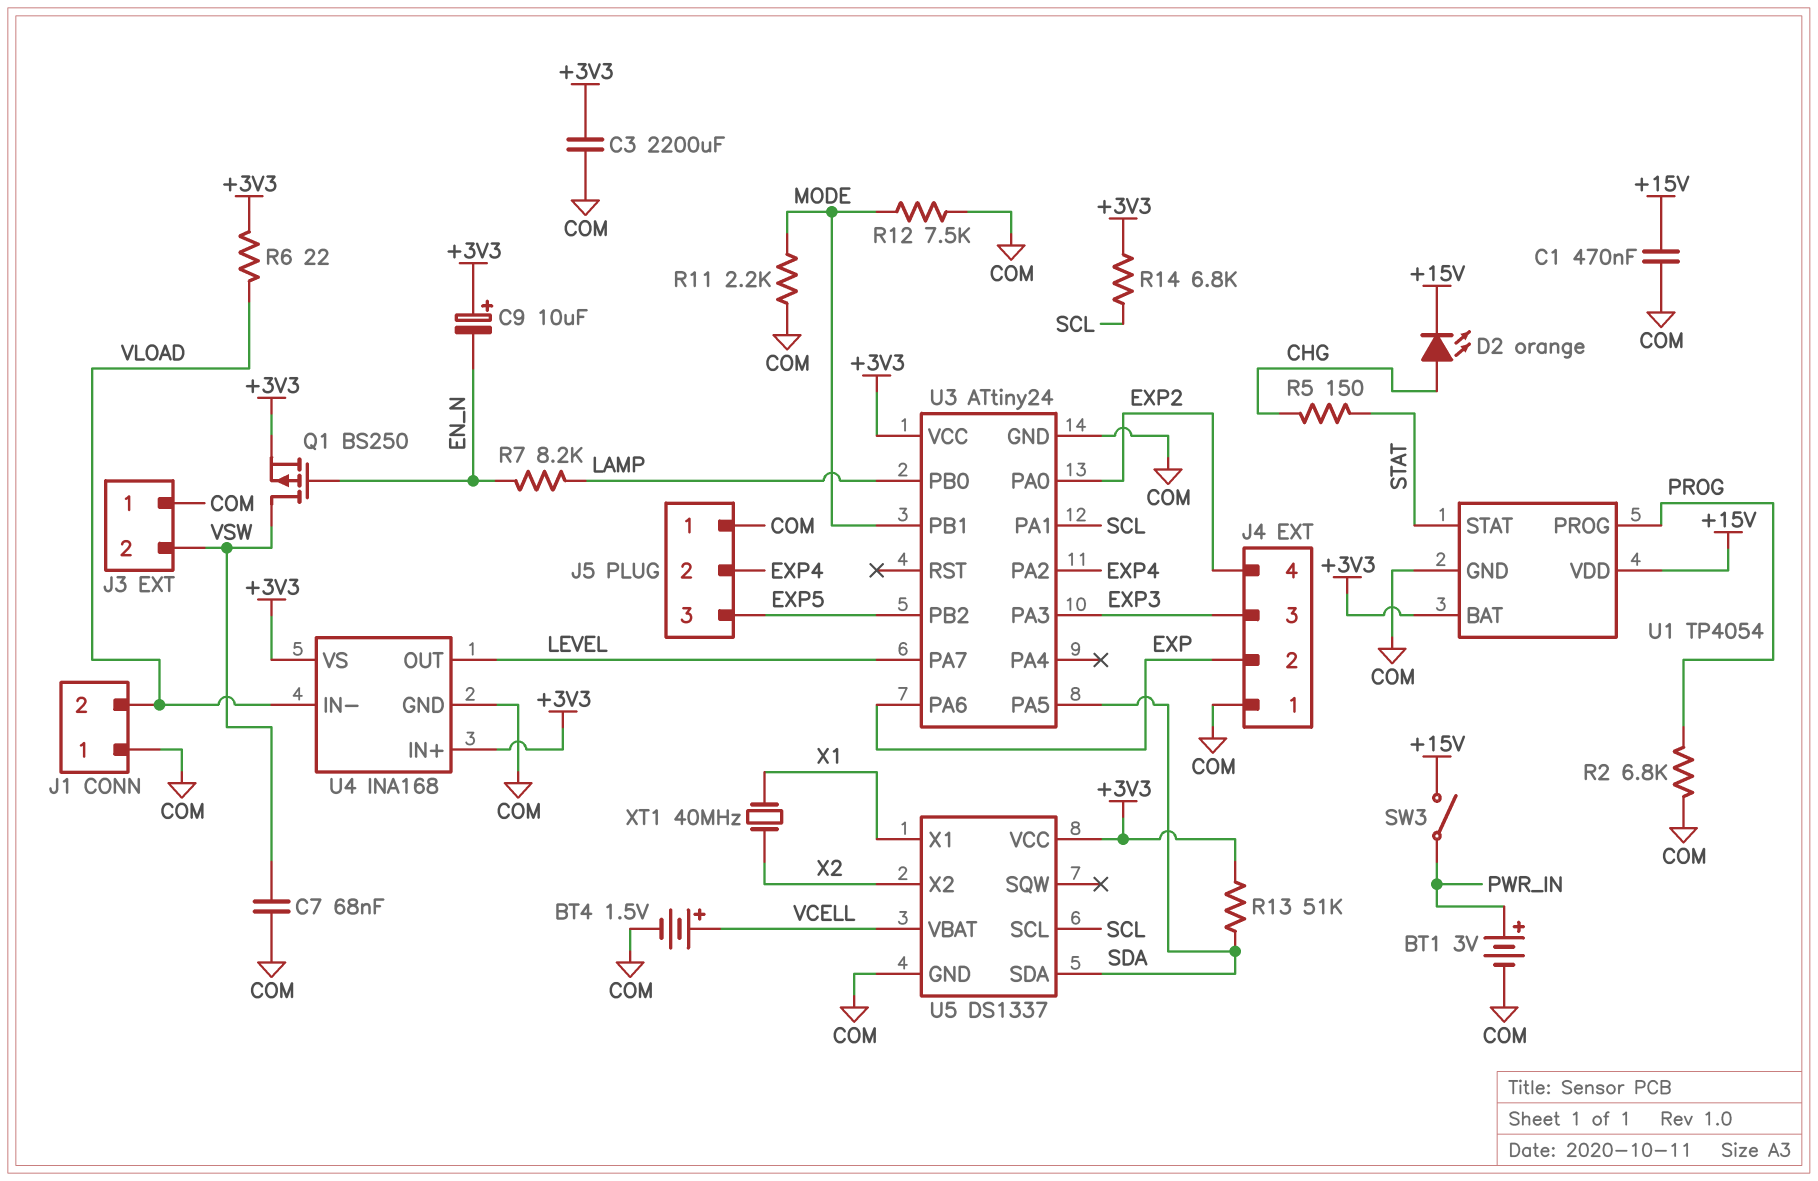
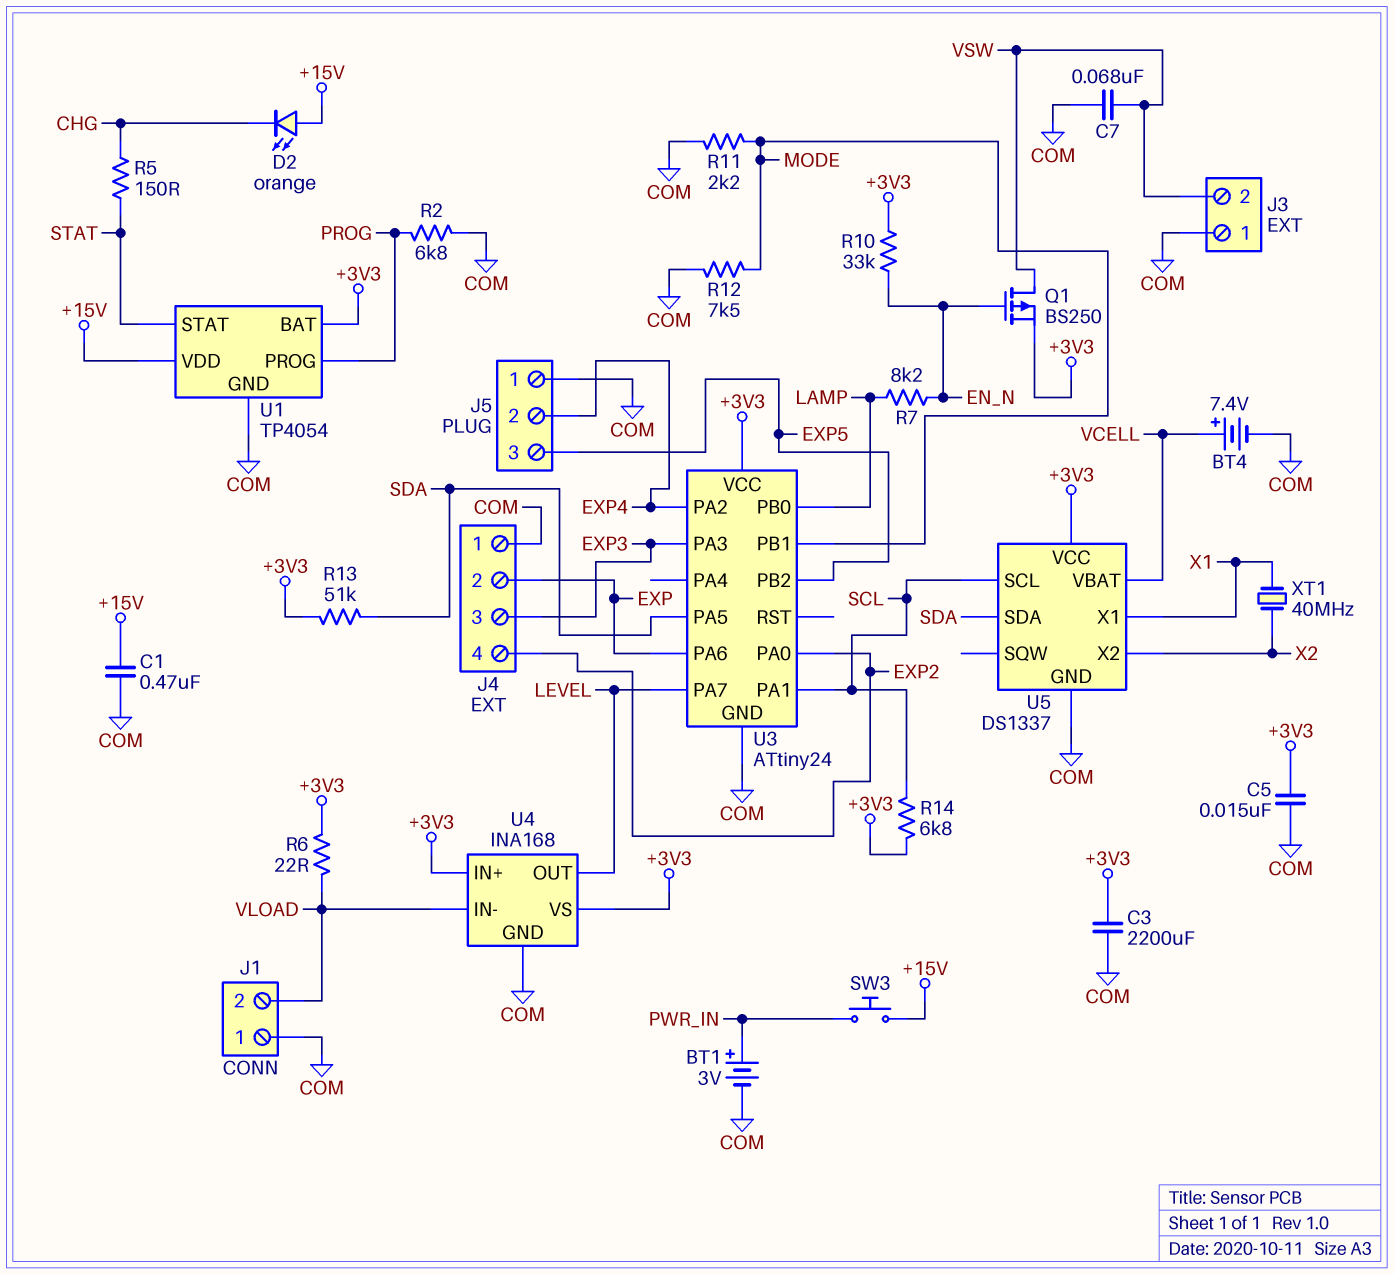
BT4: 1.5V (plus VCELL, minus COM) -> 7.4V (plus VCELL, minus COM)
C5: none -> 15nF (+3V3, COM)
C9: 10uF (plus +3V3, minus EN_N) -> none
D2: LED orange (A CHG, K +15V) -> LED orange (A +15V, K CHG)
R10: none -> 33k (+3V3, EN_N)
SW3: switch (+15V, PWR_IN) -> button (+15V, PWR_IN)

